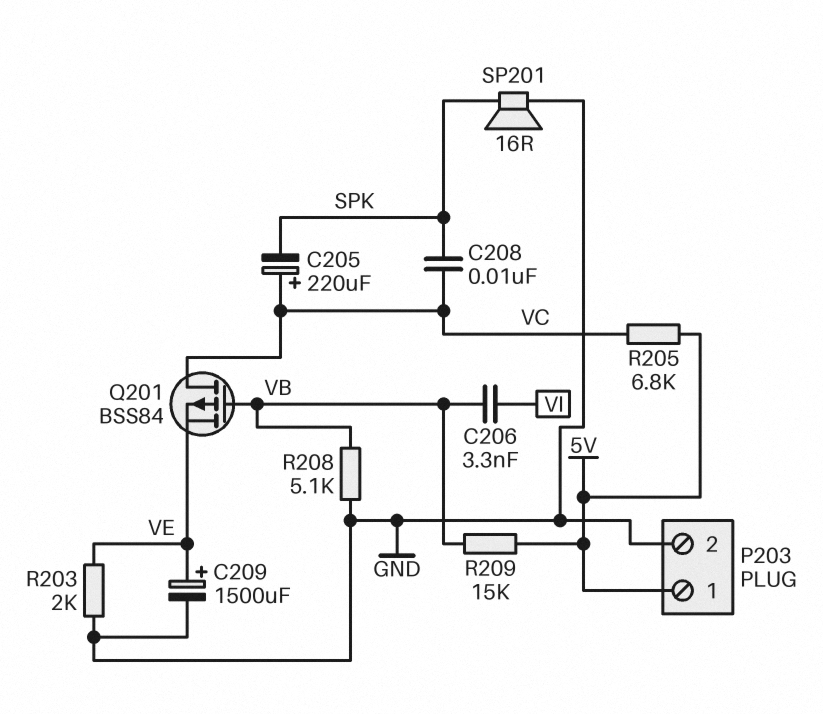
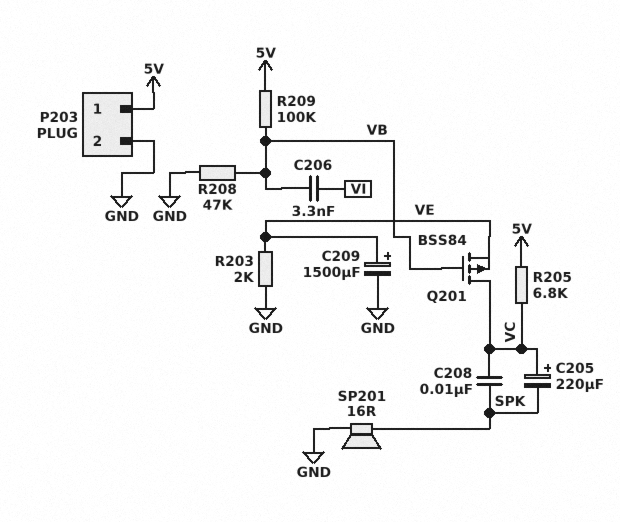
R208: 5.1k (GND, VB) -> 47k (GND, VB)
R209: 15k (5V, VB) -> 100k (5V, VB)

